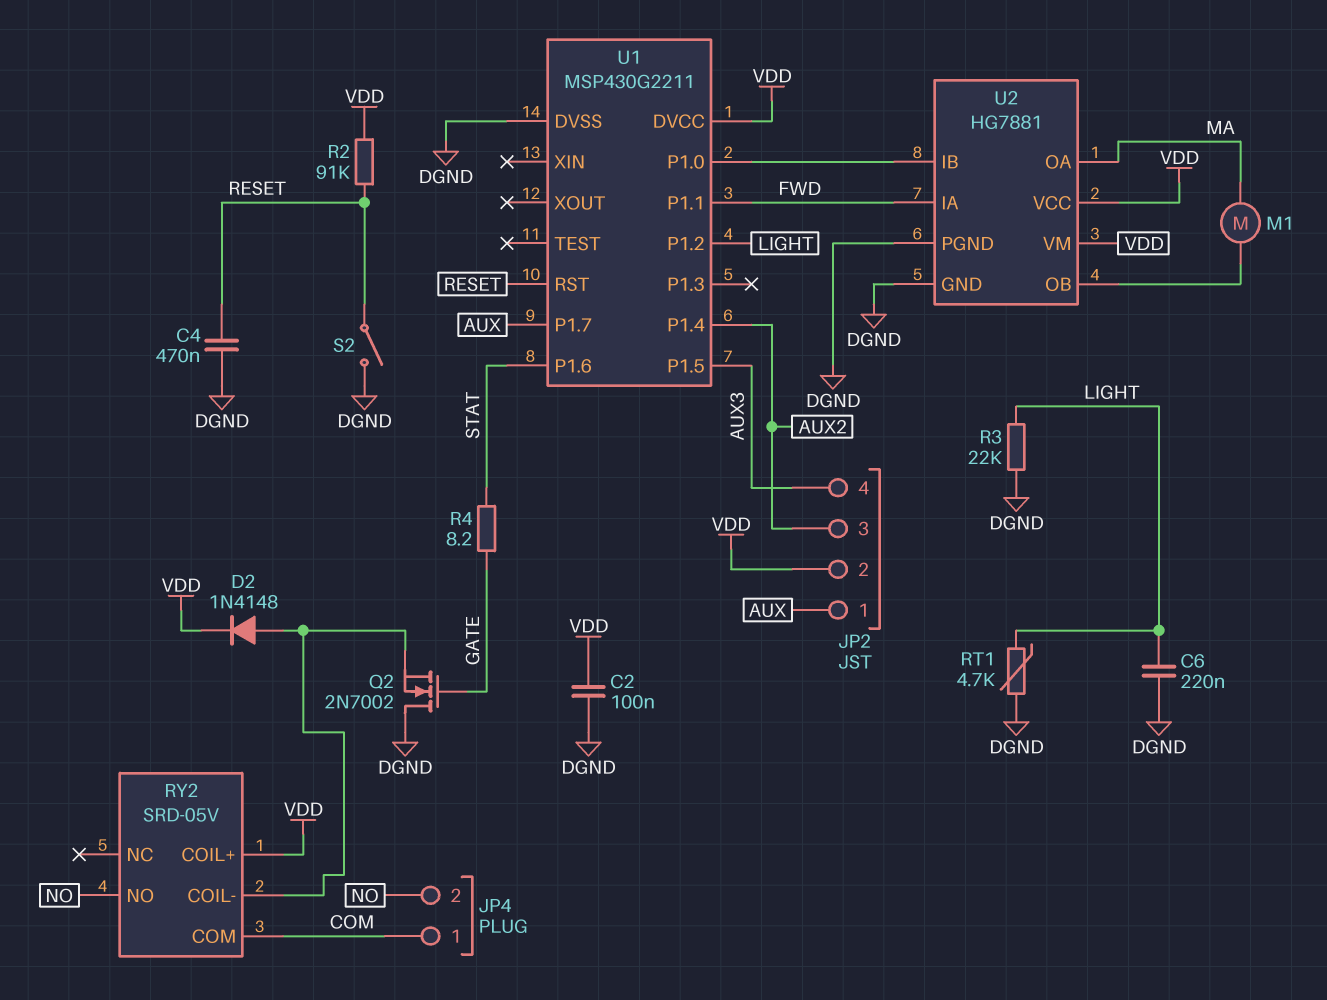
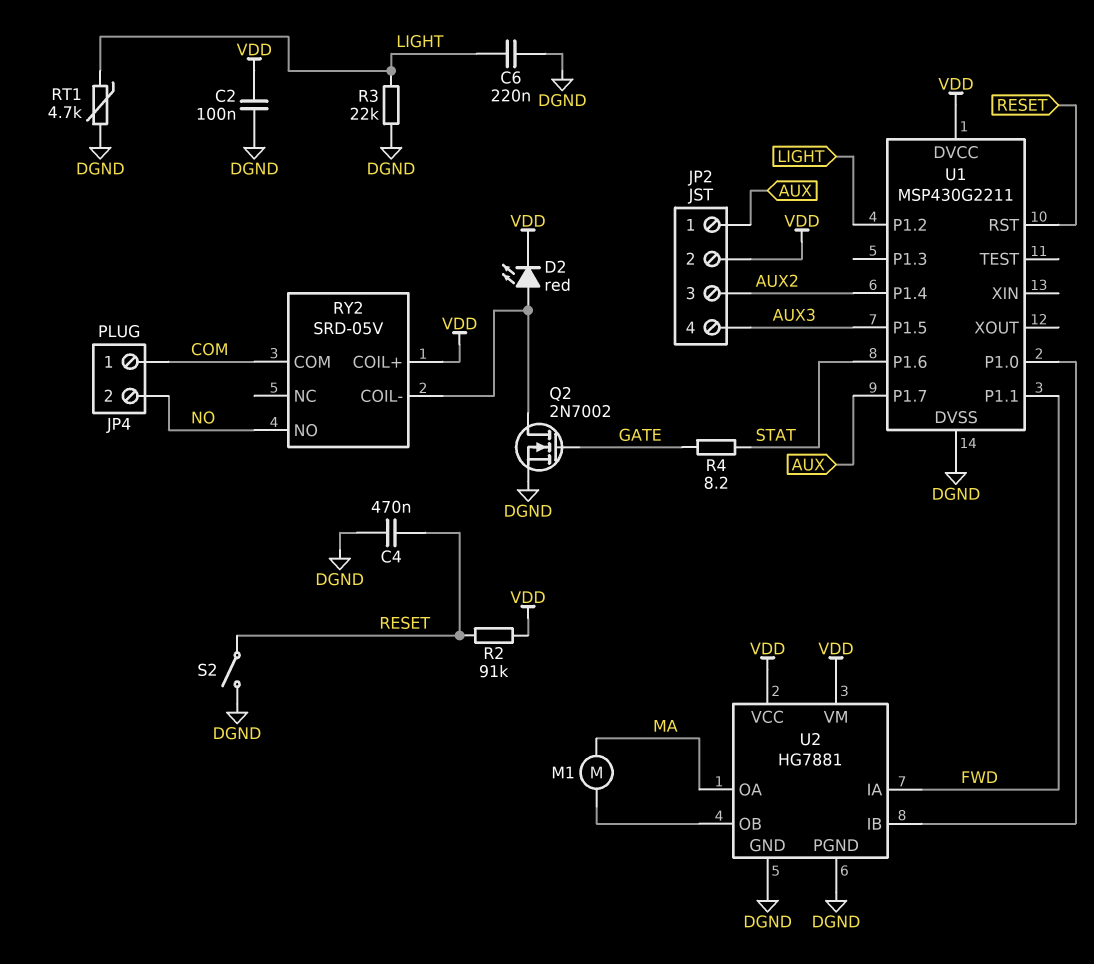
D2: diode 1N4148 (A RY2/COIL-, K VDD) -> LED red (A RY2/COIL-, K VDD)
Q2: NMOS 2N7002 (G GATE, D DGND, S RY2/COIL-) -> NMOS 2N7002 (G GATE, D RY2/COIL-, S DGND)

